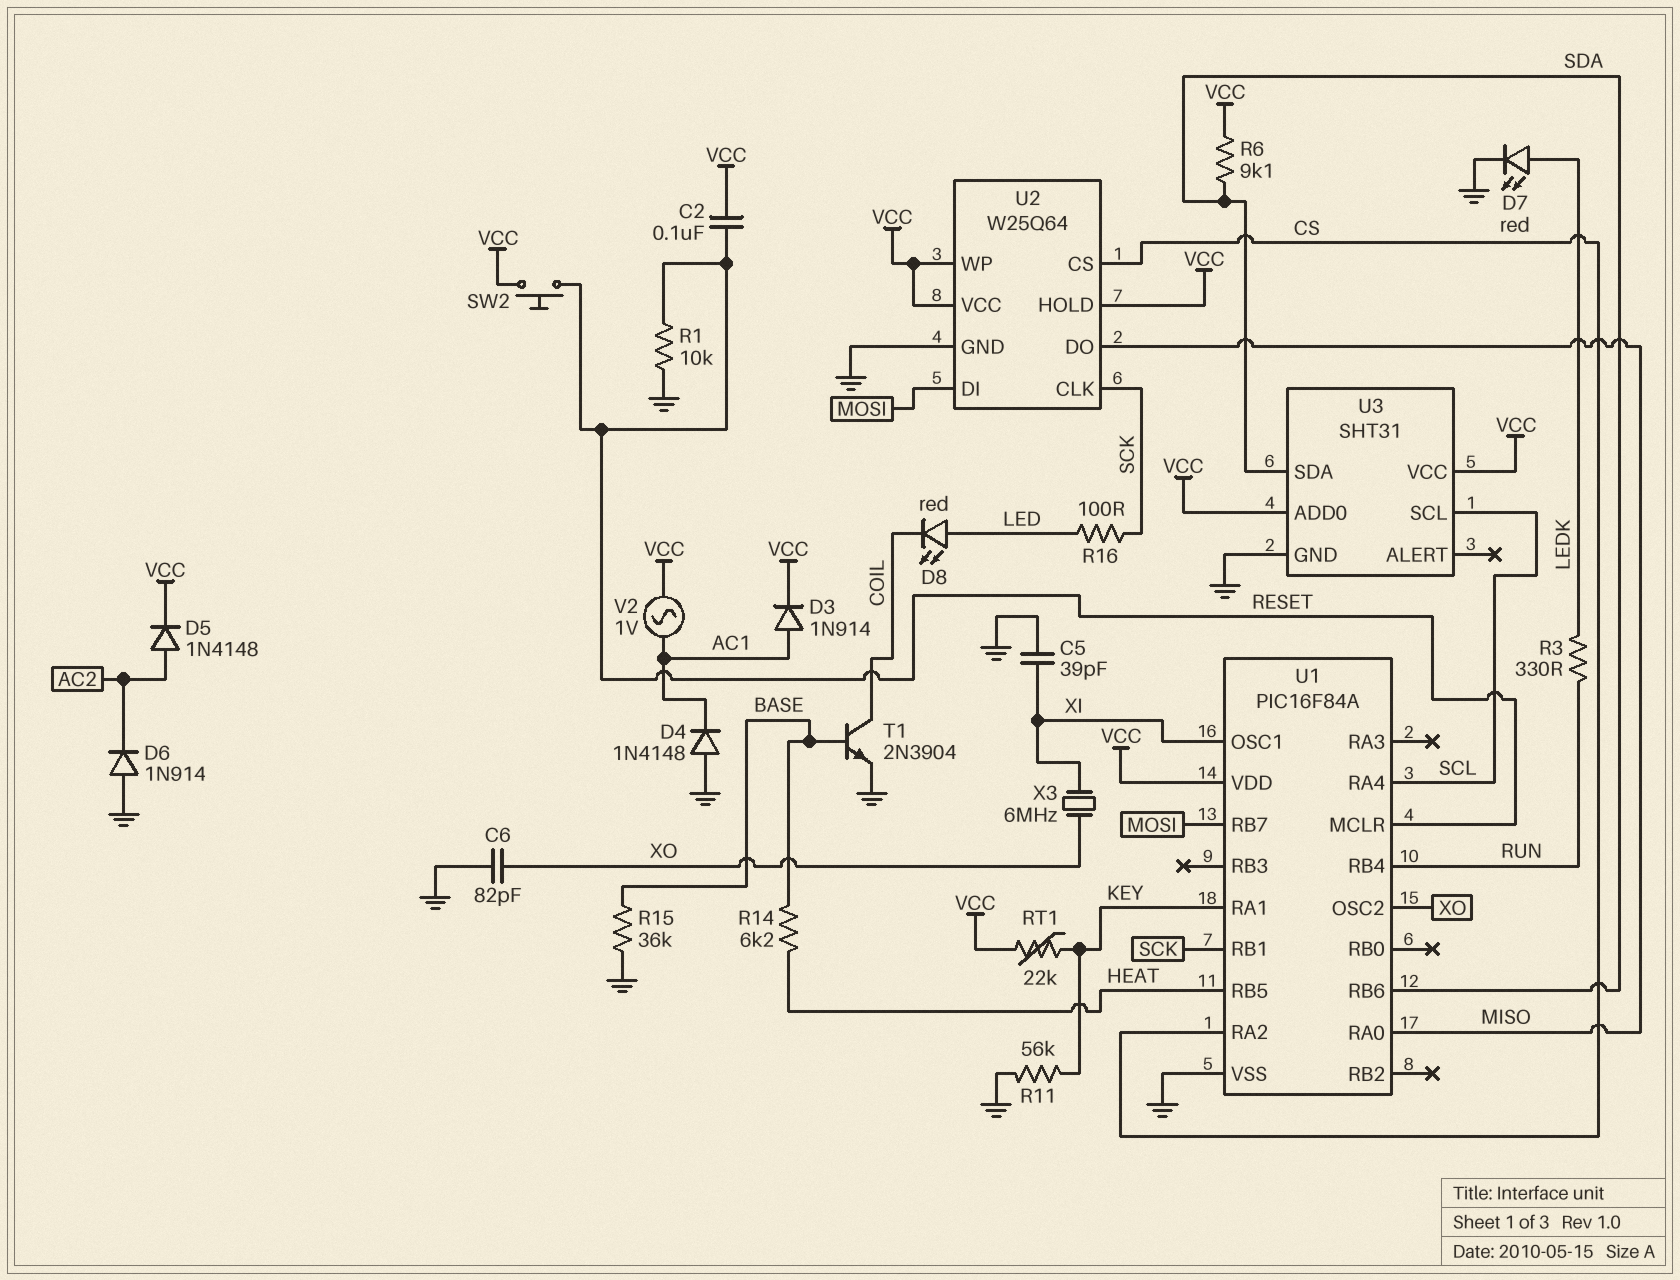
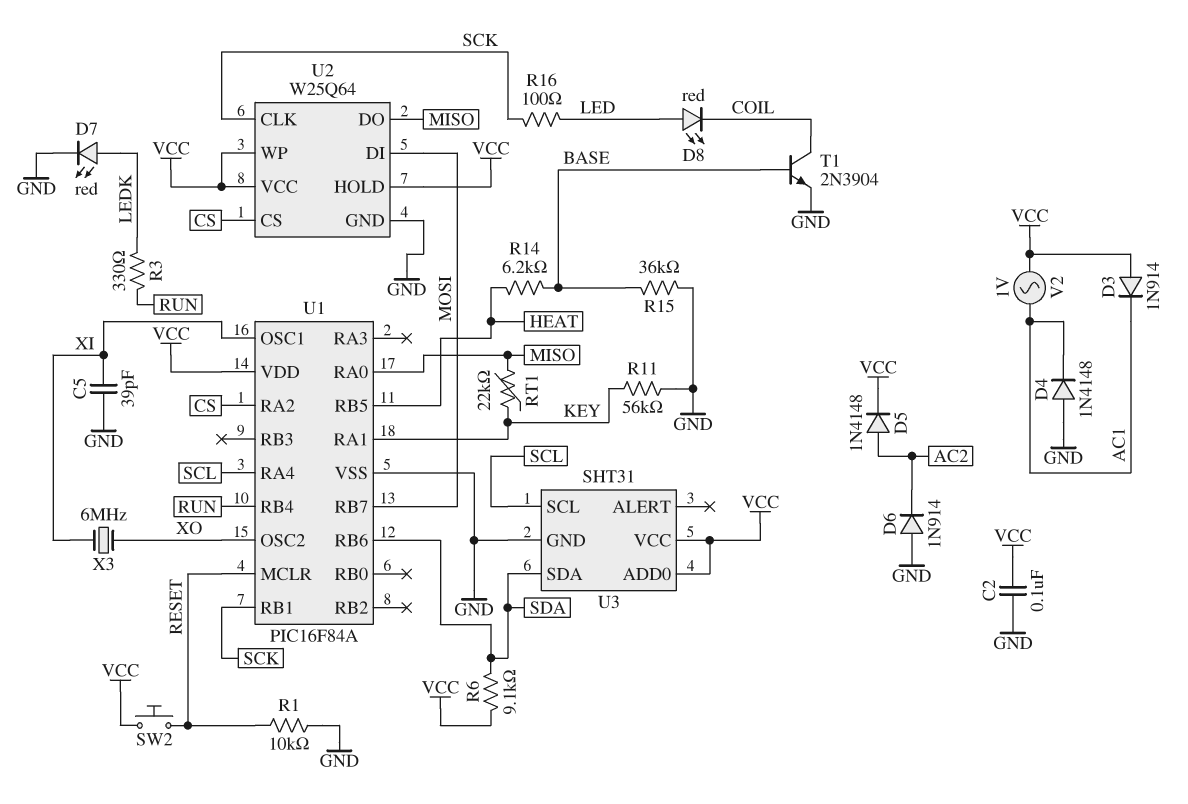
C2: 100nF (RESET, VCC) -> 100nF (GND, VCC)
C6: 82pF (GND, XO) -> none
D3: diode 1N914 (A AC1, K VCC) -> diode 1N914 (A VCC, K AC1)
RT1: 22k (KEY, VCC) -> 22k (KEY, MISO)

